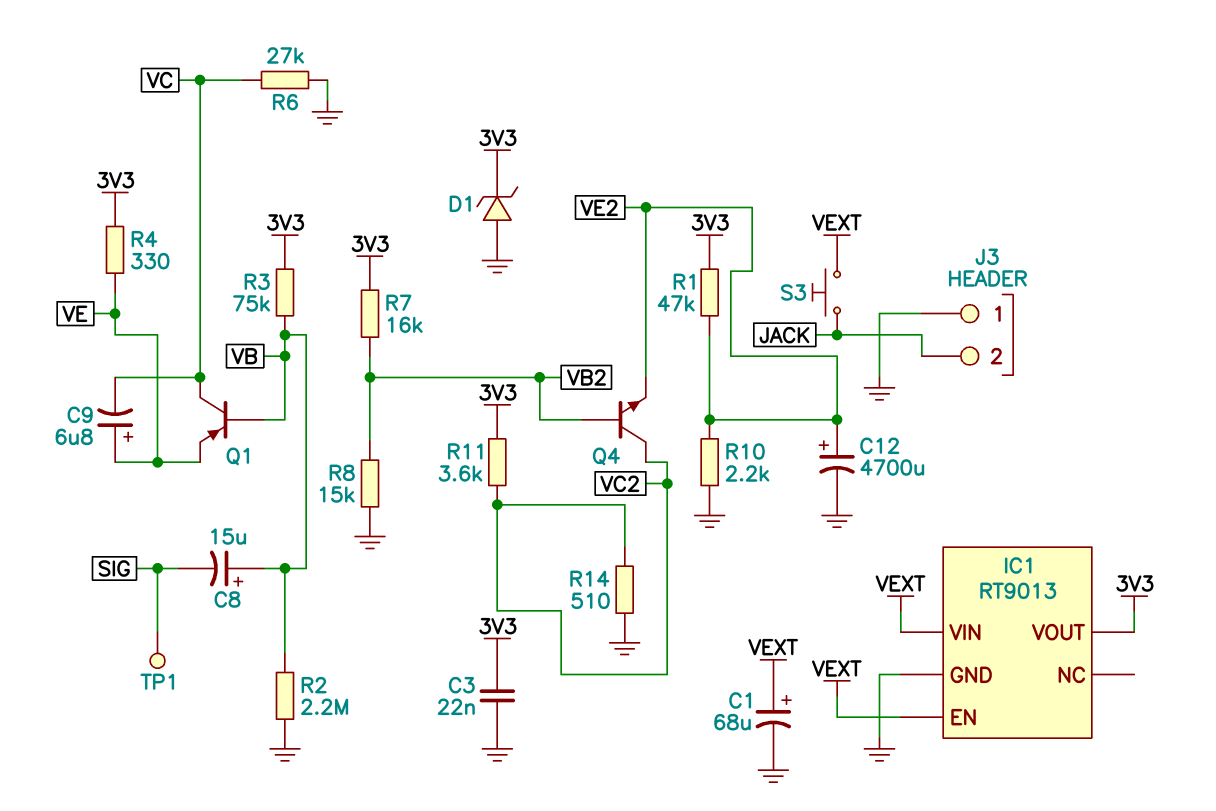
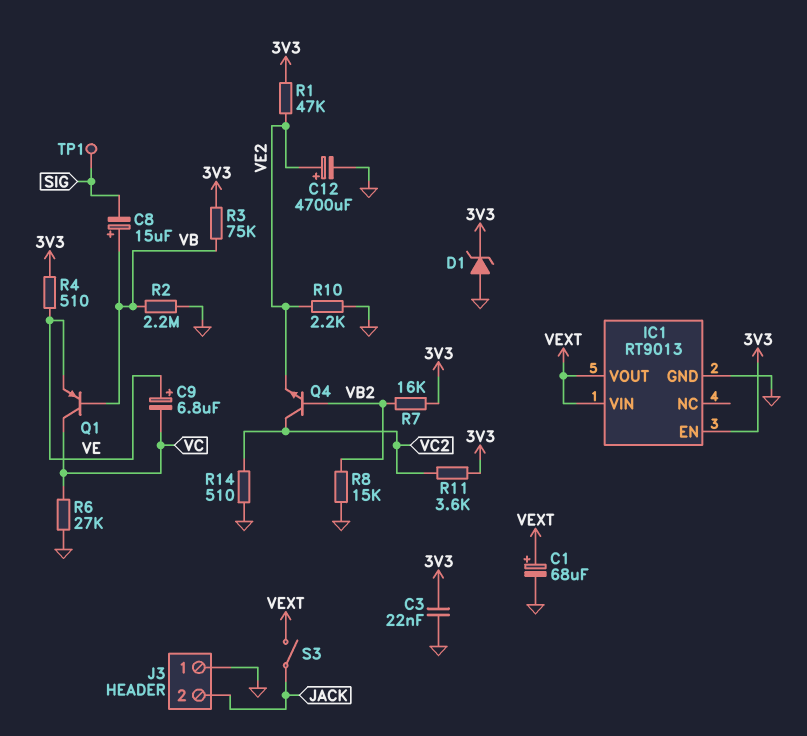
IC1 pin EN: VEXT -> 3V3
IC1 pin VOUT: 3V3 -> VEXT
R4: 330 (3V3, VE) -> 510 (3V3, VE)
S3: button (JACK, VEXT) -> switch (JACK, VEXT)

